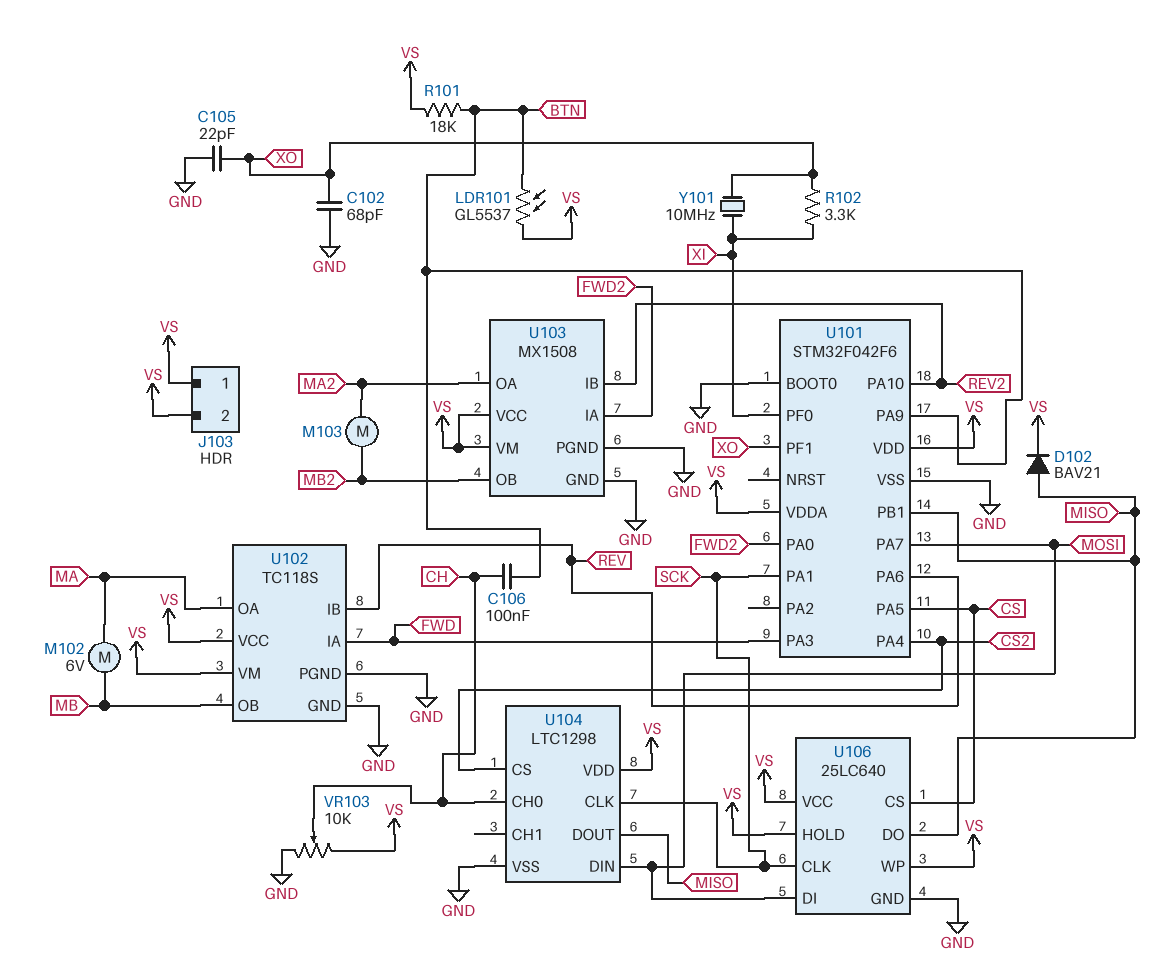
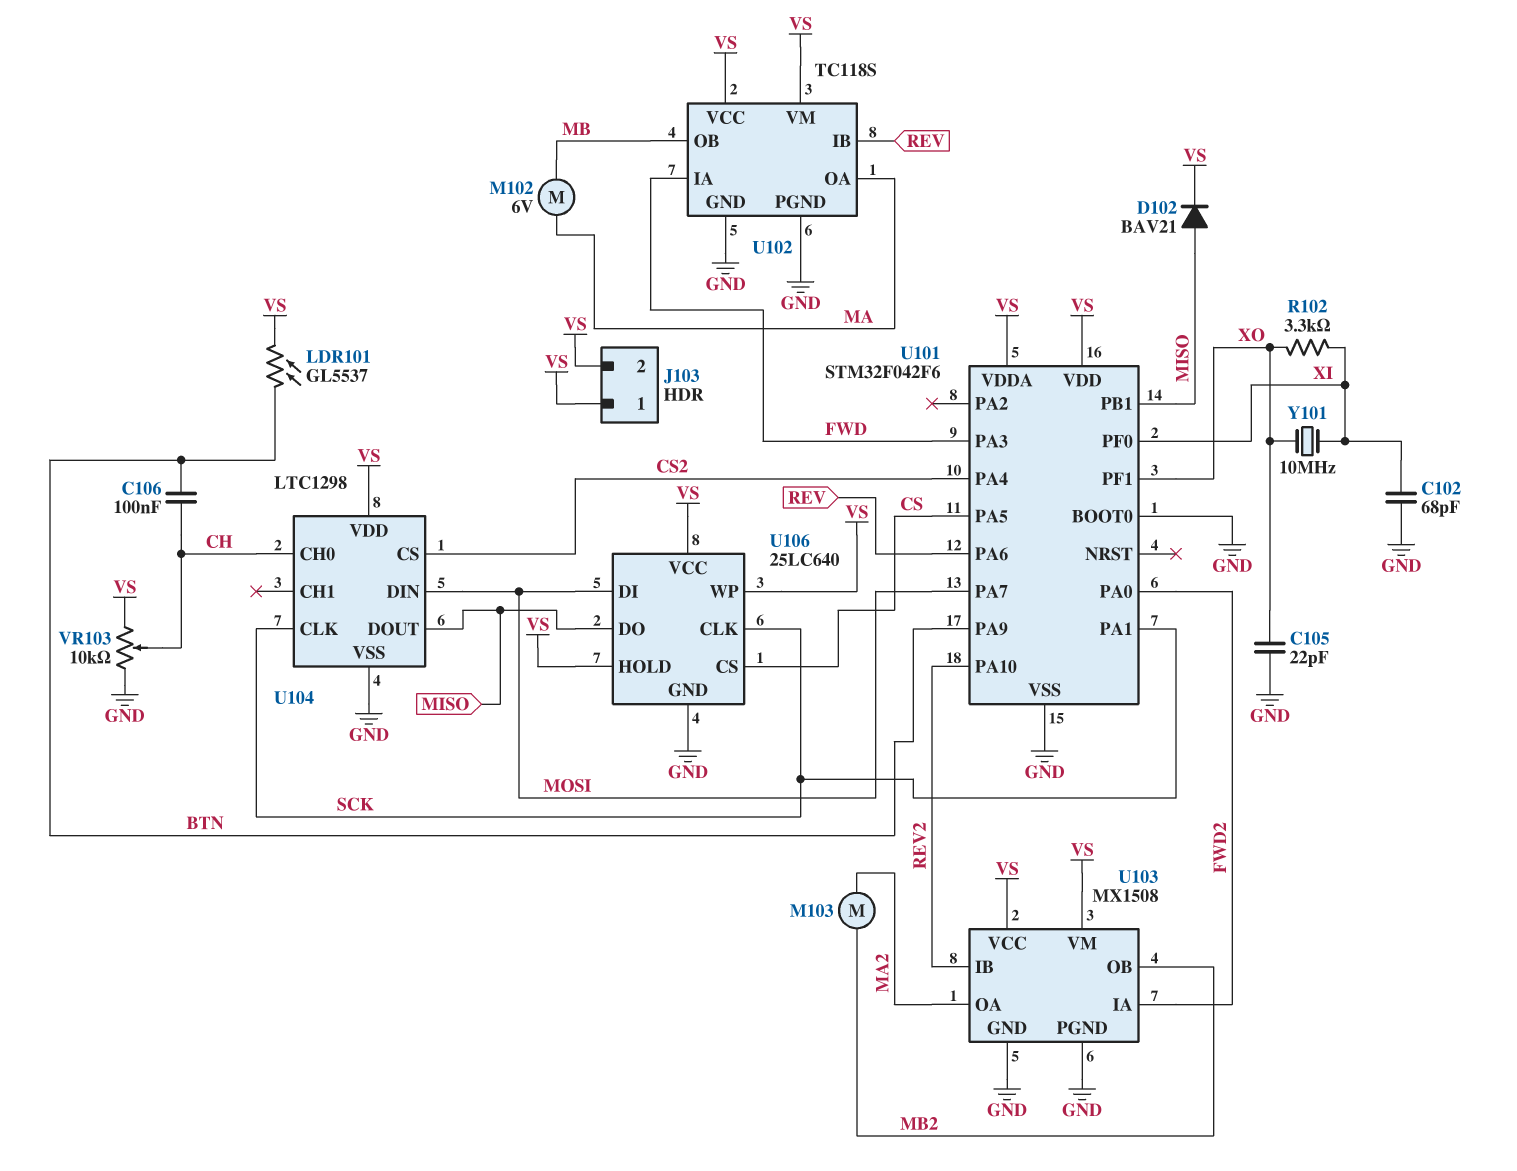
C102: 68pF (GND, XO) -> 68pF (GND, XI)
R101: 18k (BTN, VS) -> none

